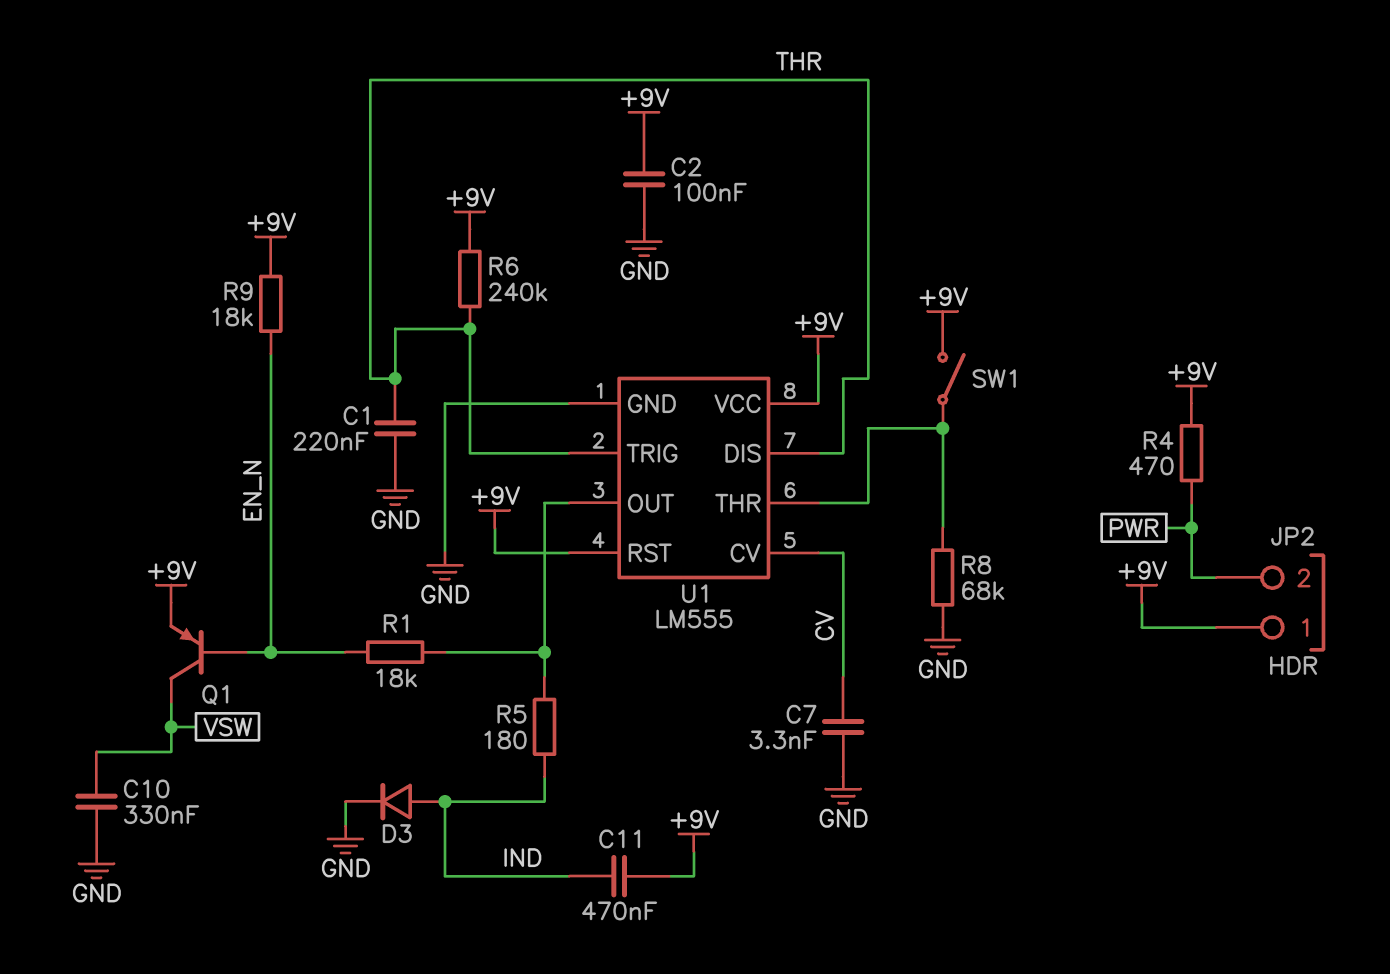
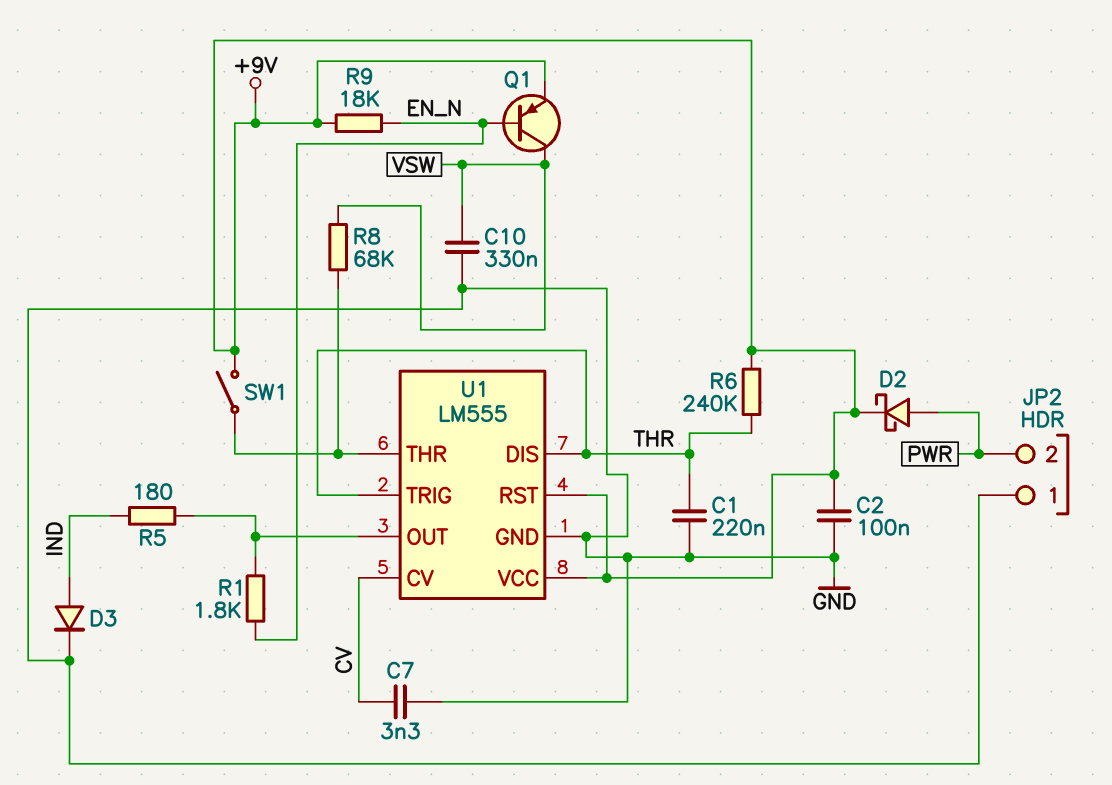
C11: 470nF (+9V, IND) -> none
D2: none -> schottky (A PWR, K +9V)
JP2 pin 1: +9V -> GND
R1: 18k (EN_N, U1/OUT) -> 1.8k (EN_N, U1/OUT)
R4: 470 (+9V, PWR) -> none
R8: 68k (GND, U1/THR) -> 68k (U1/THR, VSW)

